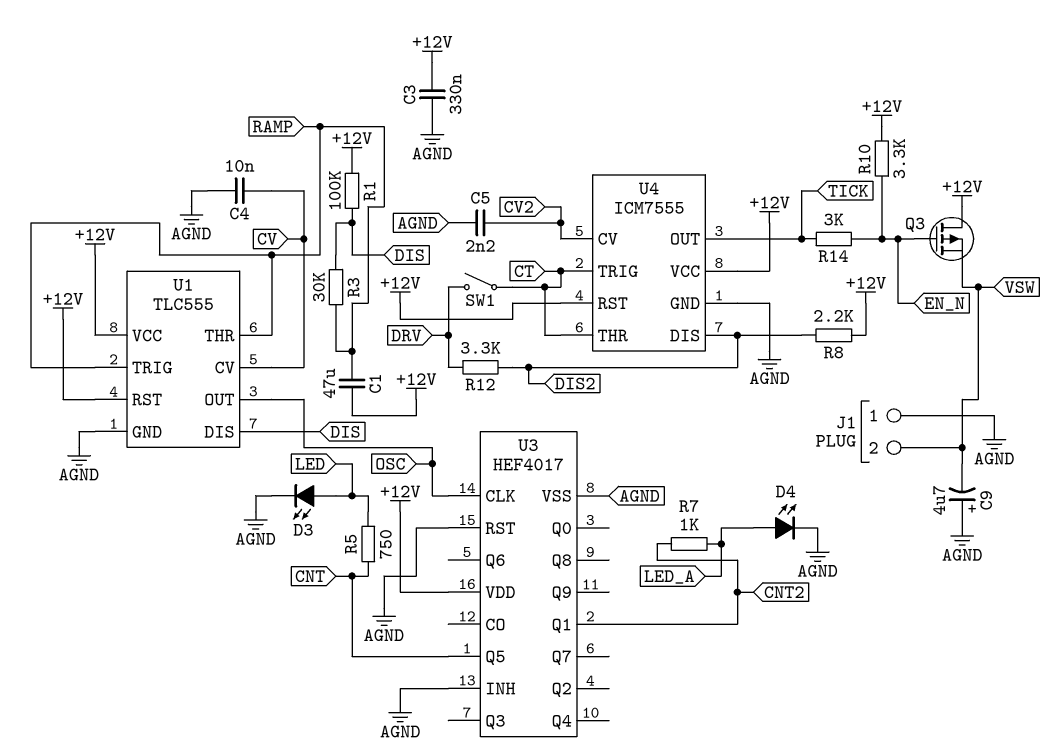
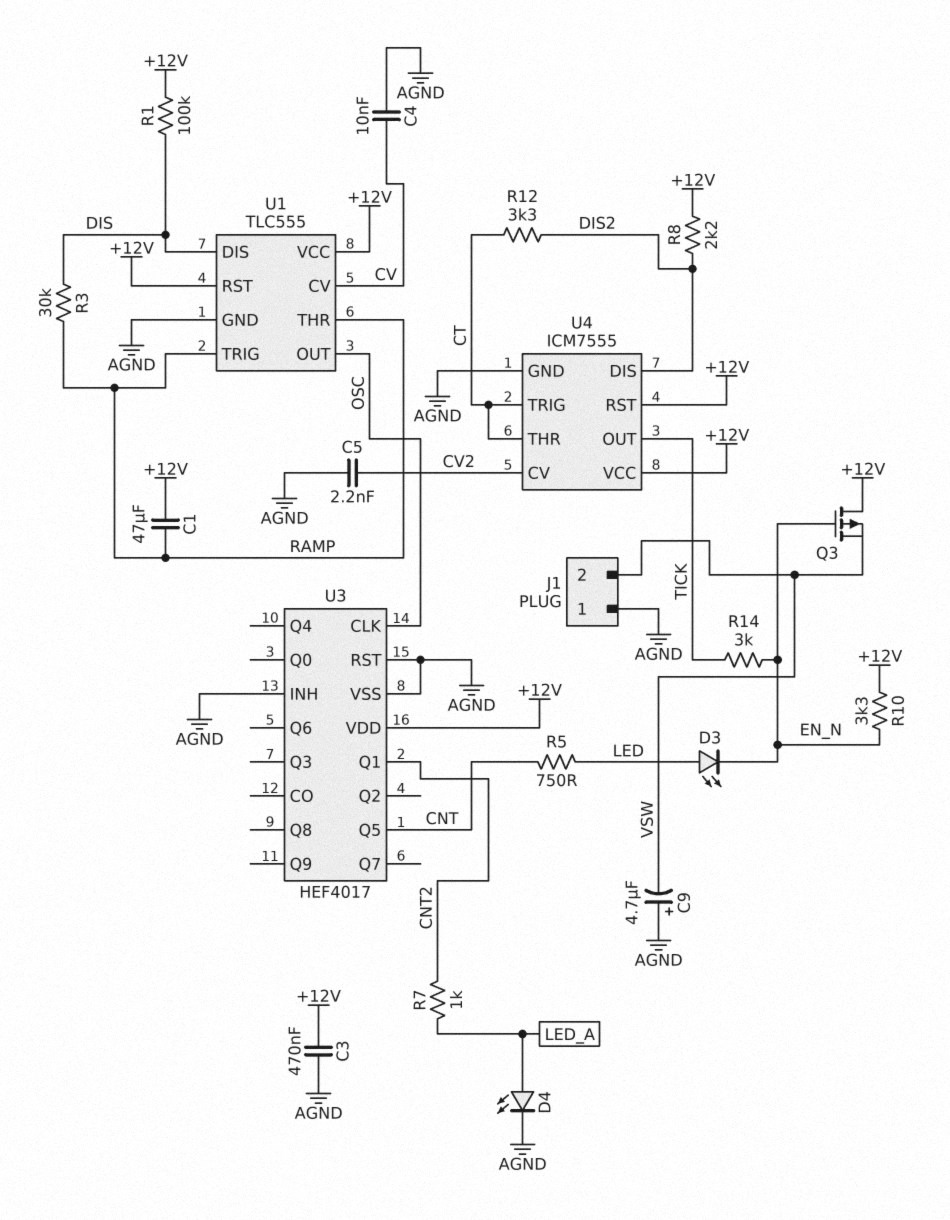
C3: 330nF (+12V, AGND) -> 470nF (+12V, AGND)
D3: LED (A LED, K AGND) -> LED (A LED, K EN_N)
R12: 3.3k (DIS2, DRV) -> 3.3k (CT, DIS2)
SW1: switch (CT, DRV) -> none

